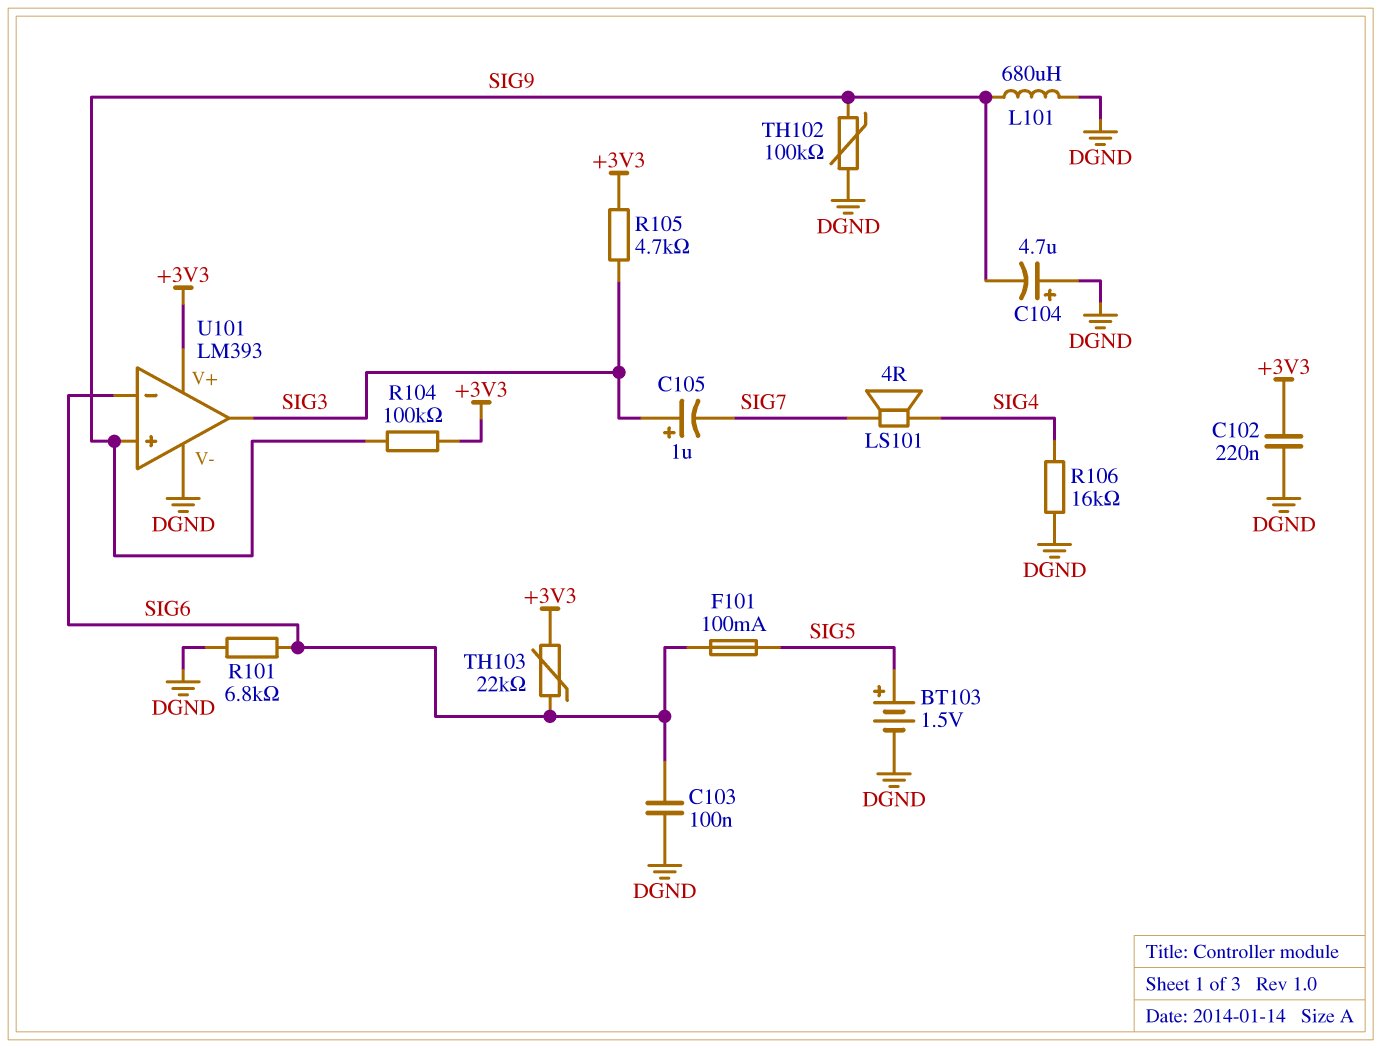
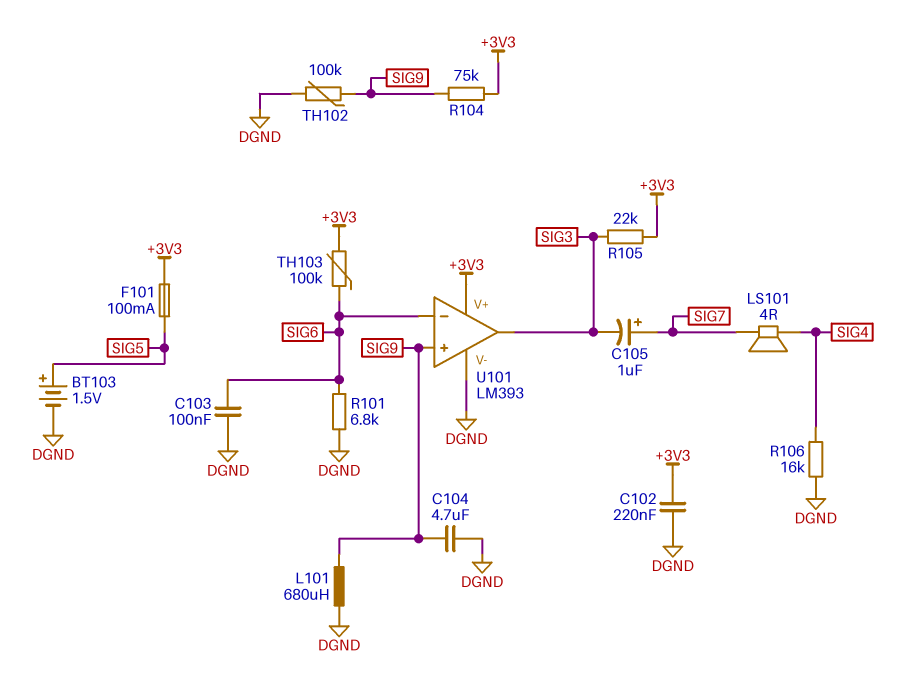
C104: 4.7uF (plus DGND, minus SIG9) -> 4.7uF (DGND, SIG9)
C105: 1uF (plus SIG3, minus SIG7) -> 1uF (plus SIG7, minus SIG3)
F101: 100mA (SIG5, SIG6) -> 100mA (+3V3, SIG5)
R104: 100k (+3V3, SIG9) -> 75k (+3V3, SIG9)
R105: 4.7k (+3V3, SIG3) -> 22k (+3V3, SIG3)
TH103: 22k (+3V3, SIG6) -> 100k (+3V3, SIG6)

